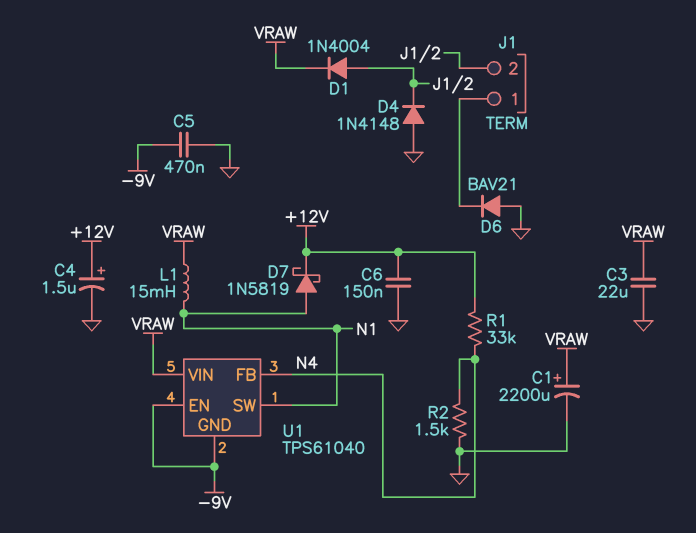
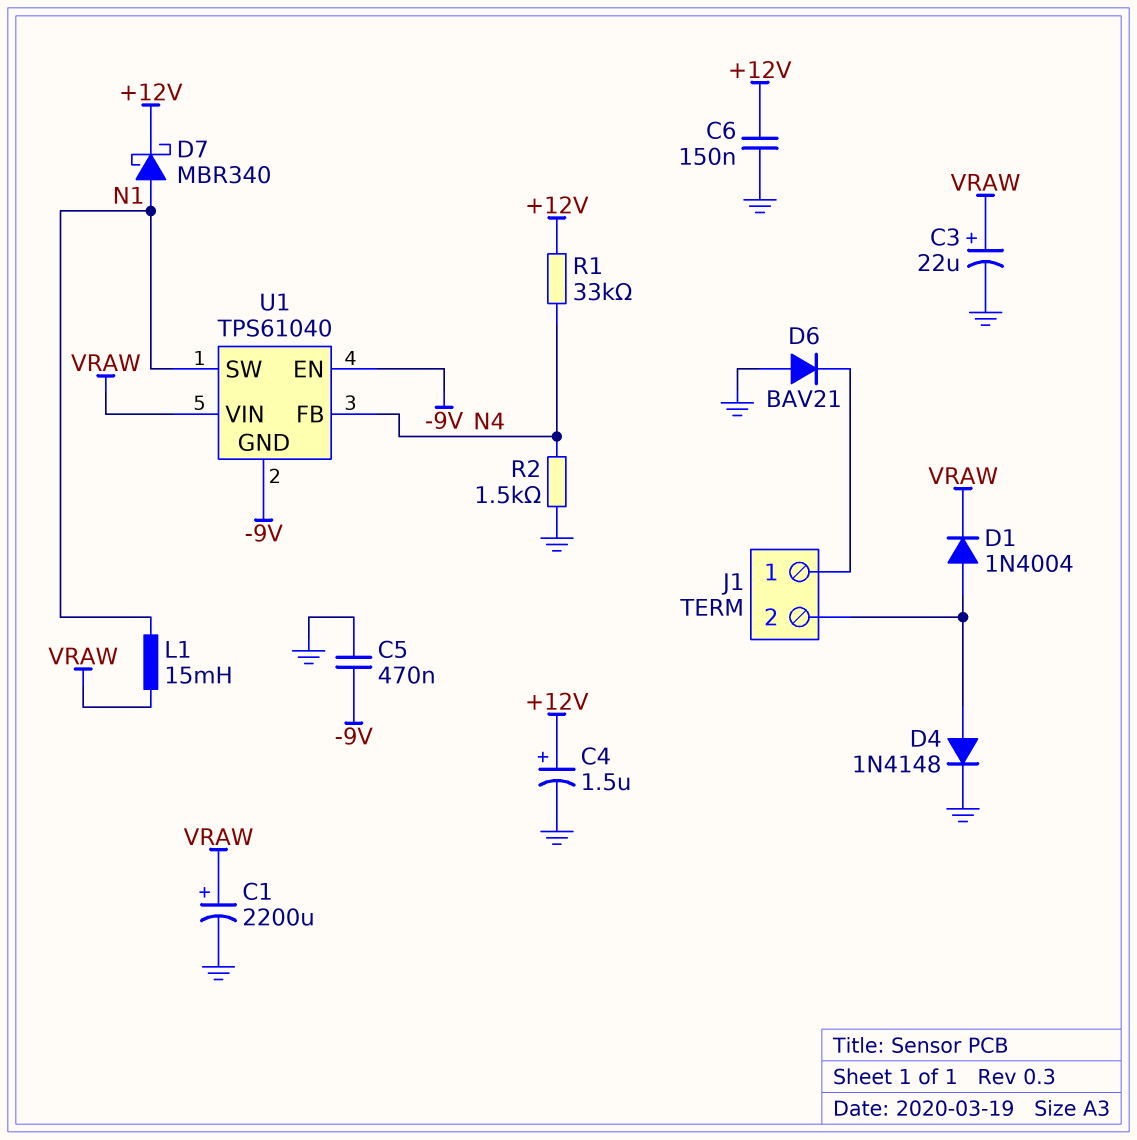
C3: 22uF (GND, VRAW) -> 22uF (plus VRAW, minus GND)
D4: diode 1N4148 (A GND, K J1/2) -> diode 1N4148 (A J1/2, K GND)
D7: schottky 1N5819 (A N1, K +12V) -> schottky MBR340 (A N1, K +12V)

